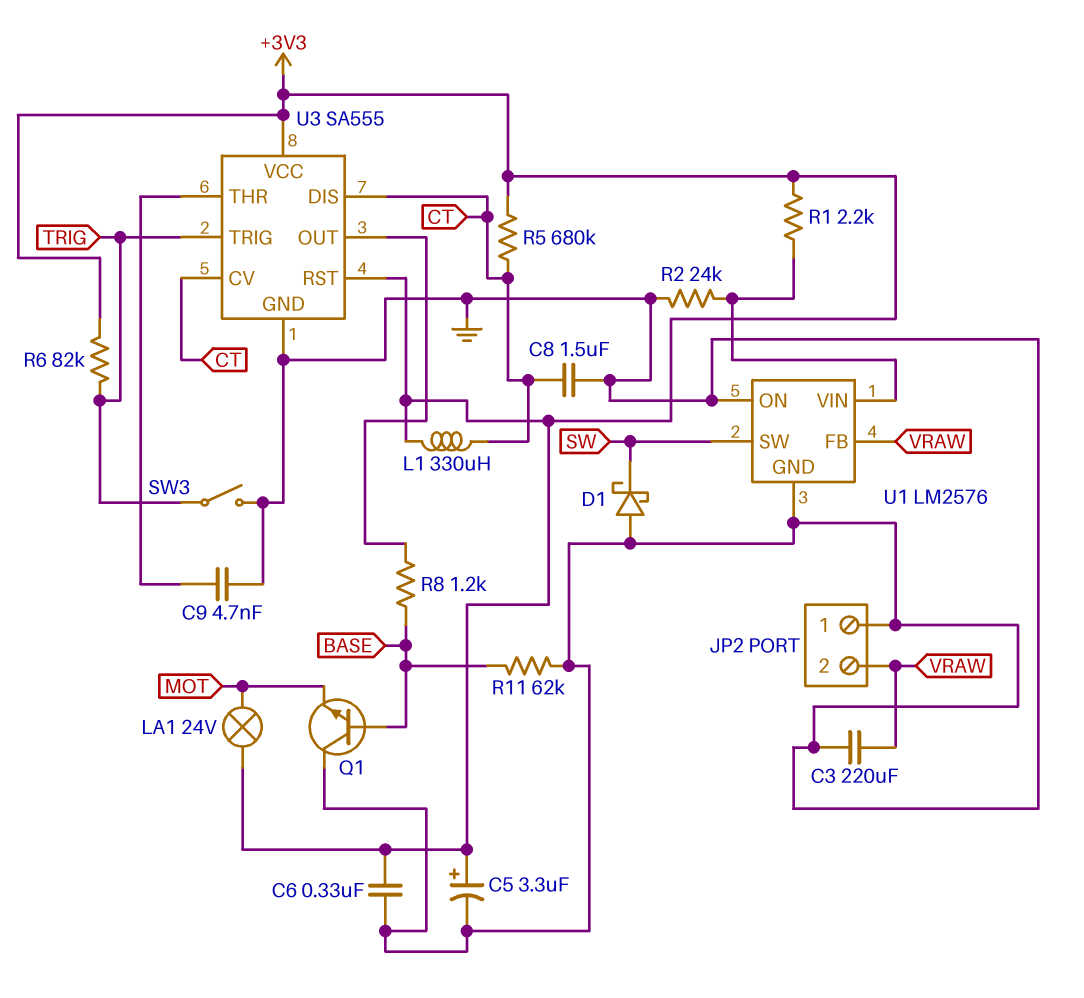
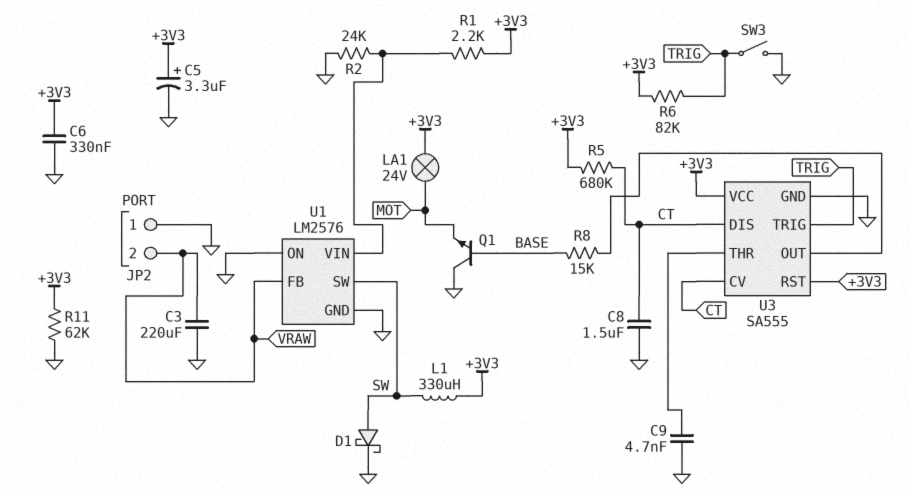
D1: schottky (A GND, K SW) -> schottky (A SW, K GND)
L1: 330uH (+3V3, CT) -> 330uH (+3V3, SW)
R8: 1.2k (BASE, U3/OUT) -> 15k (BASE, U3/OUT)
R11: 62k (BASE, GND) -> 62k (+3V3, GND)

